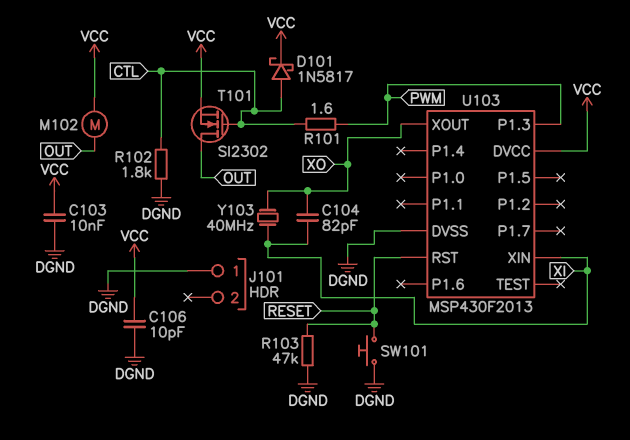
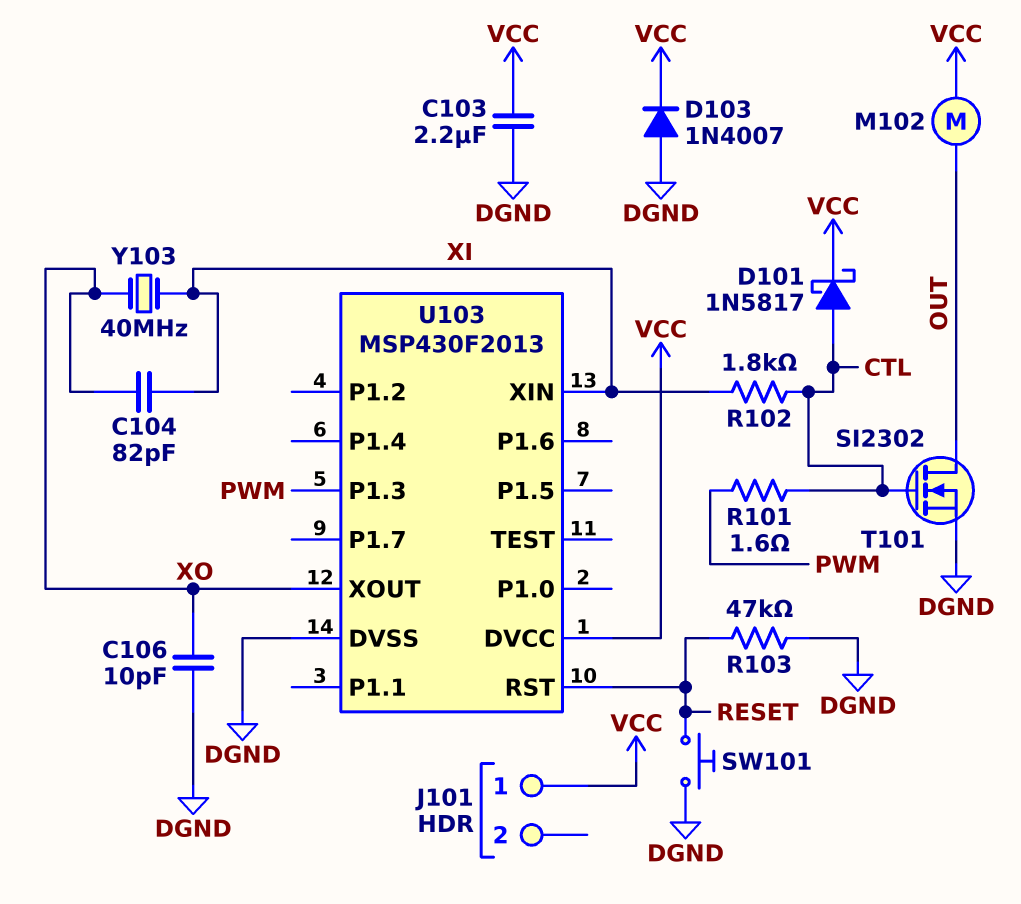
C103: 10nF (DGND, VCC) -> 2.2uF (DGND, VCC)
C106: 10pF (DGND, VCC) -> 10pF (DGND, XO)
D103: none -> diode 1N4007 (A DGND, K VCC)
J101 pin 1: DGND -> VCC
R102: 1.8k (CTL, DGND) -> 1.8k (CTL, XI)
T101: NMOS SI2302 (G CTL, D OUT, S VCC) -> NMOS SI2302 (G CTL, D OUT, S DGND)

